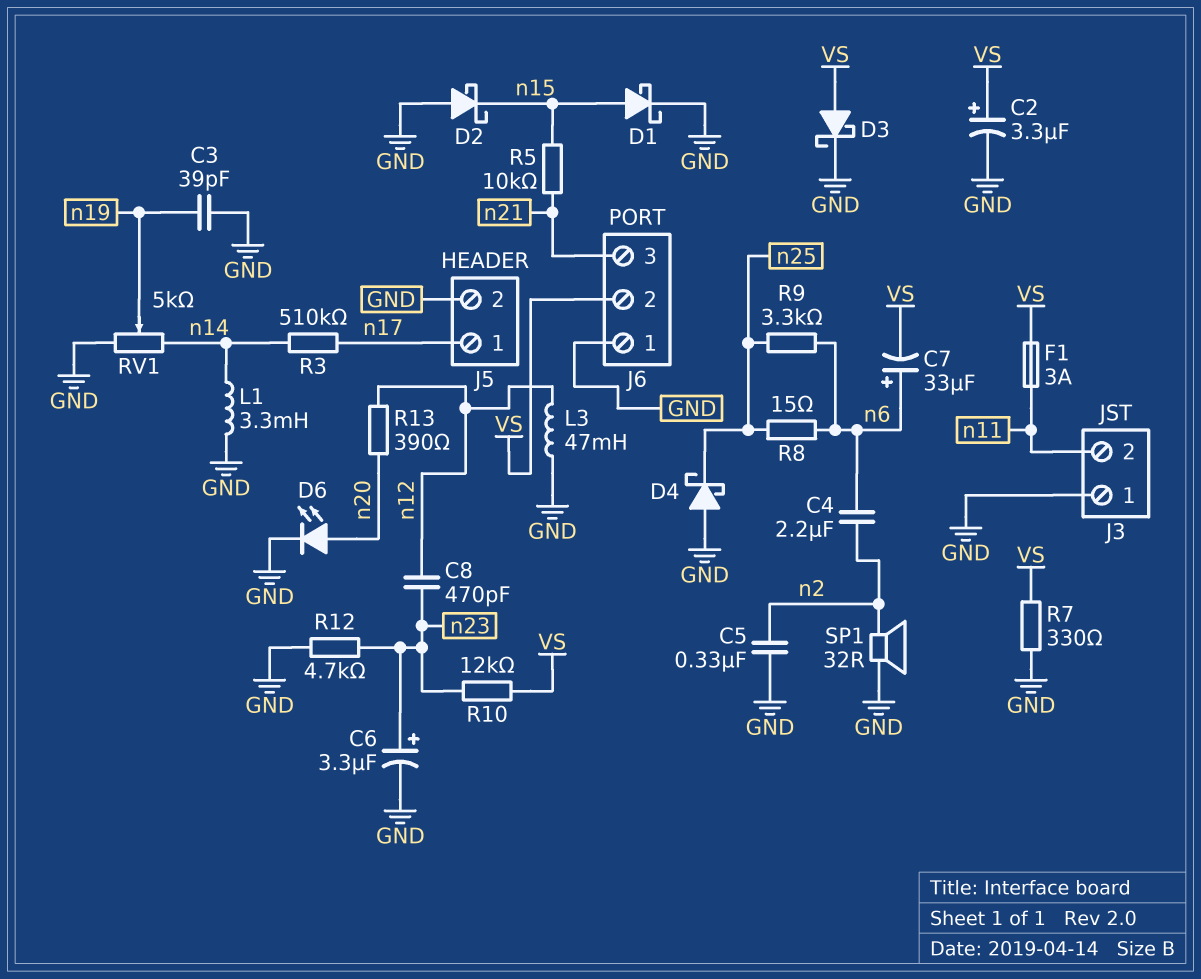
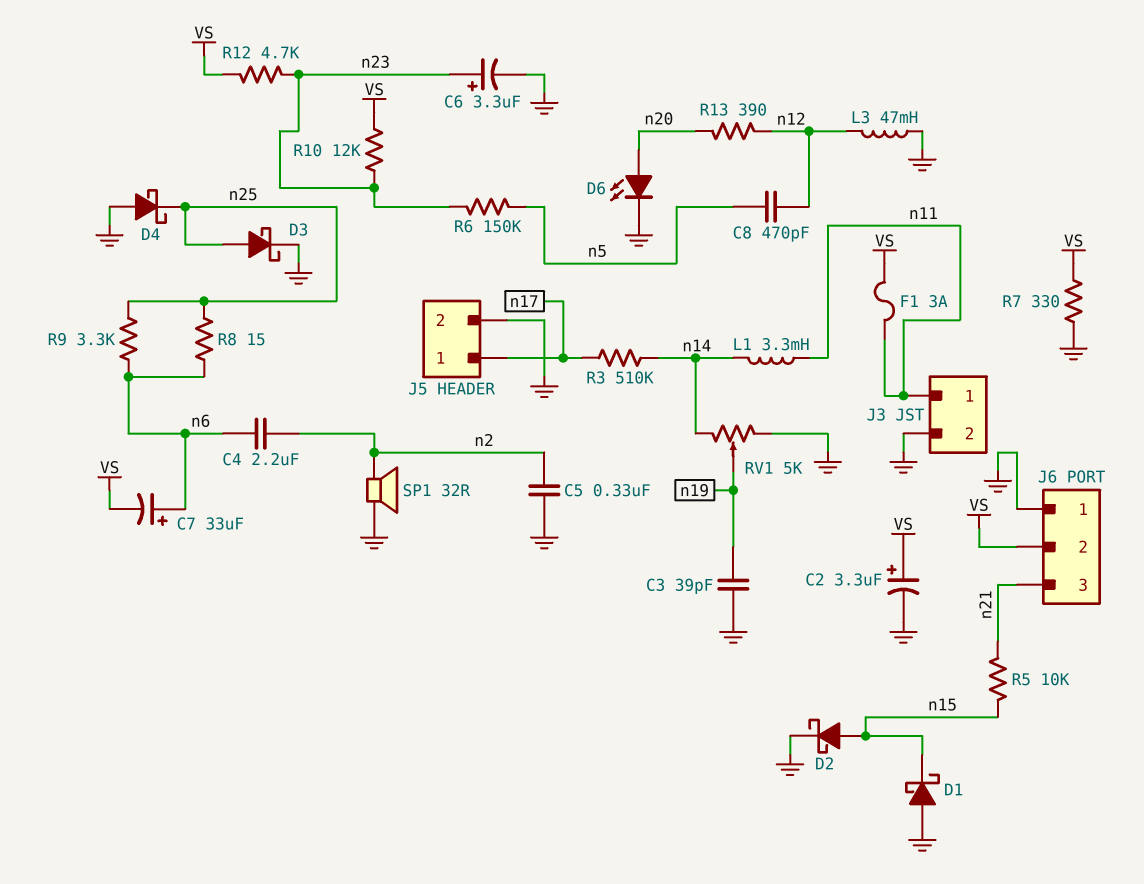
C8: 470pF (n12, n23) -> 470pF (n5, n12)
D1: schottky (A n15, K GND) -> schottky (A GND, K n15)
D2: schottky (A GND, K n15) -> schottky (A n15, K GND)
D3: schottky (A VS, K GND) -> schottky (A n25, K GND)
J3 pin 1: GND -> n11
J3 pin 2: n11 -> GND
L1: 3.3mH (GND, n14) -> 3.3mH (n11, n14)
R6: none -> 150k (n5, n23)
R12: 4.7k (GND, n23) -> 4.7k (VS, n23)

